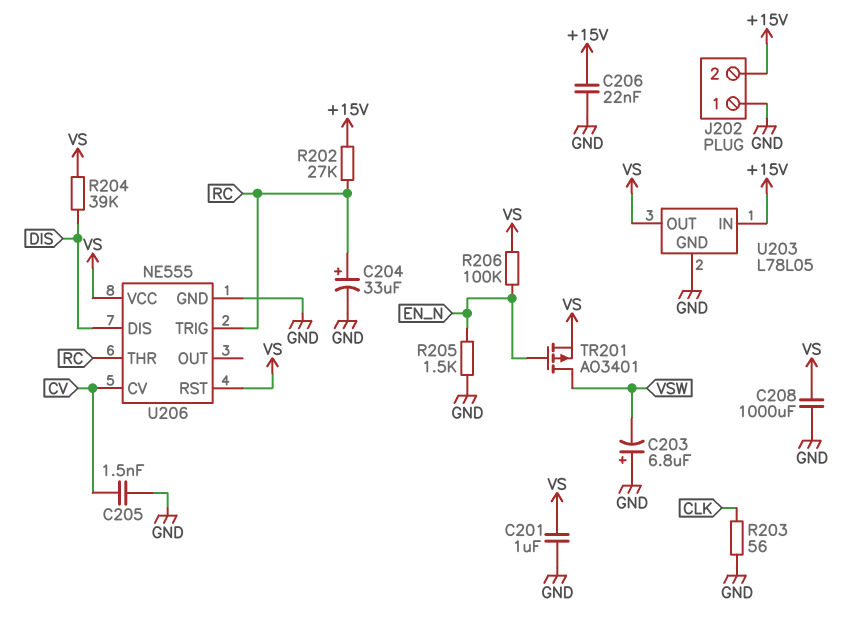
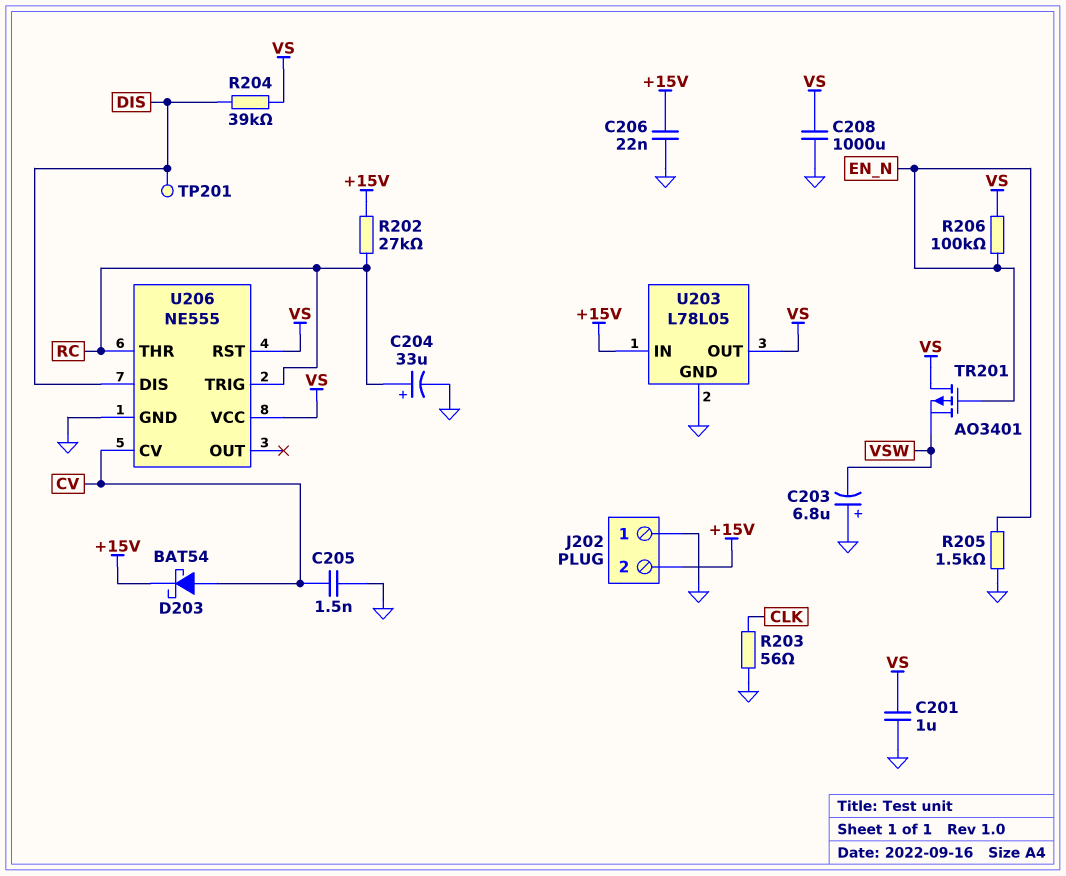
D203: none -> schottky BAT54 (A CV, K +15V)
TP201: none -> test point (DIS)
TR201: PMOS AO3401 (G EN_N, D VSW, S VS) -> PMOS AO3401 (G EN_N, D VS, S VSW)

